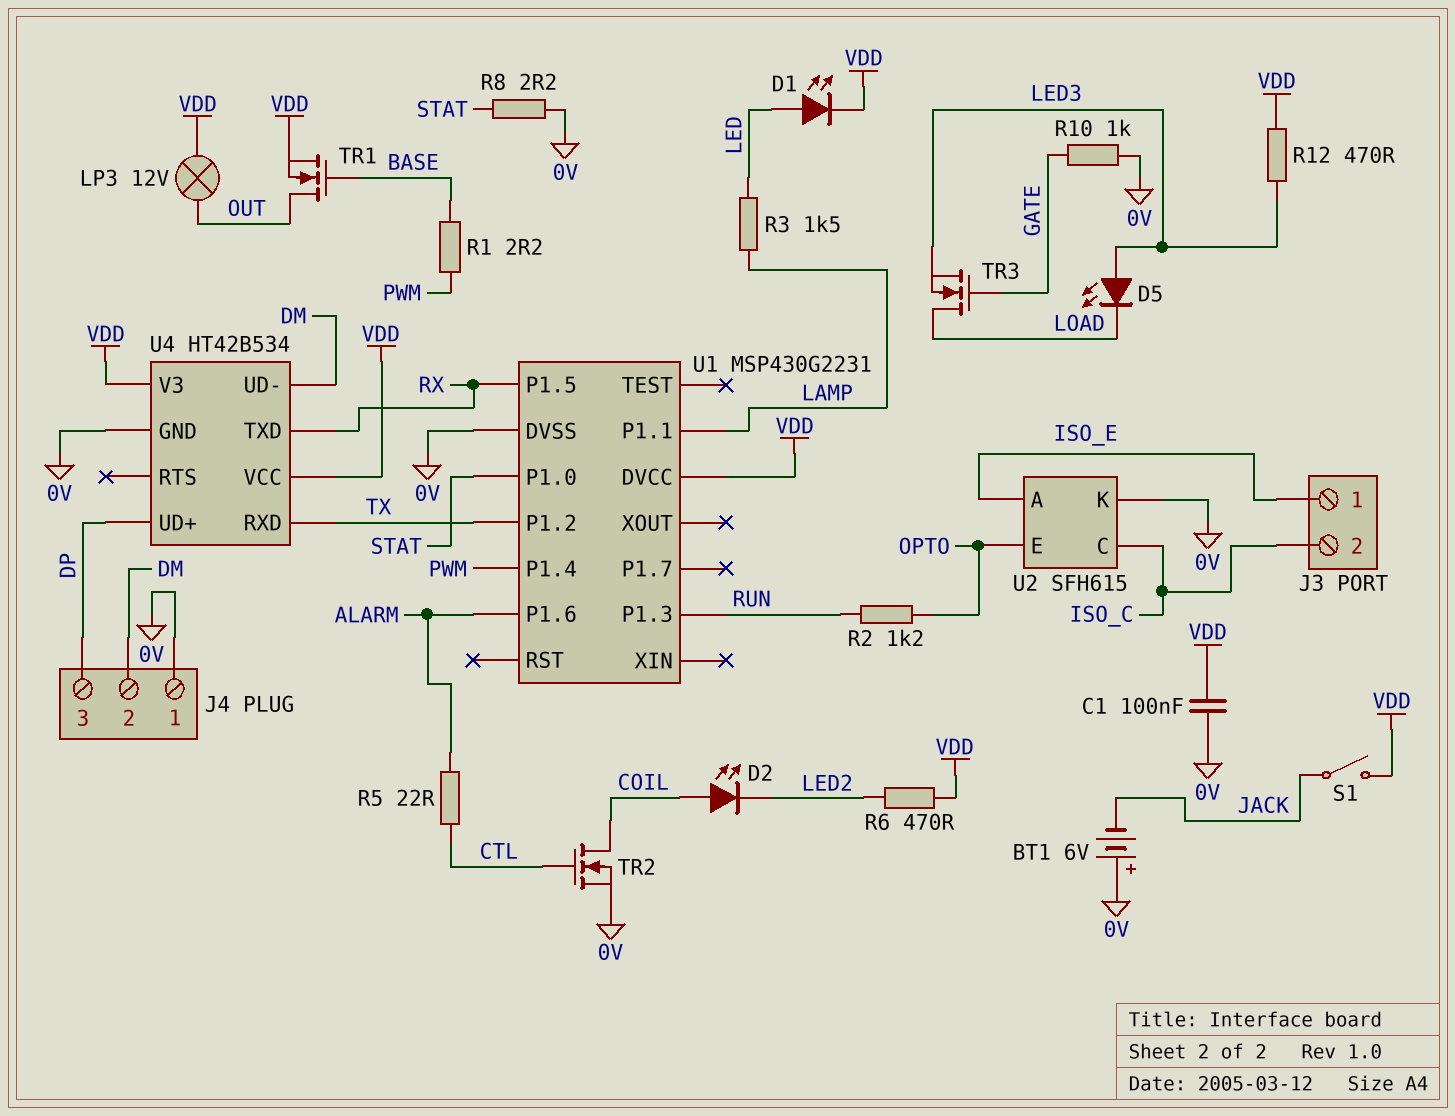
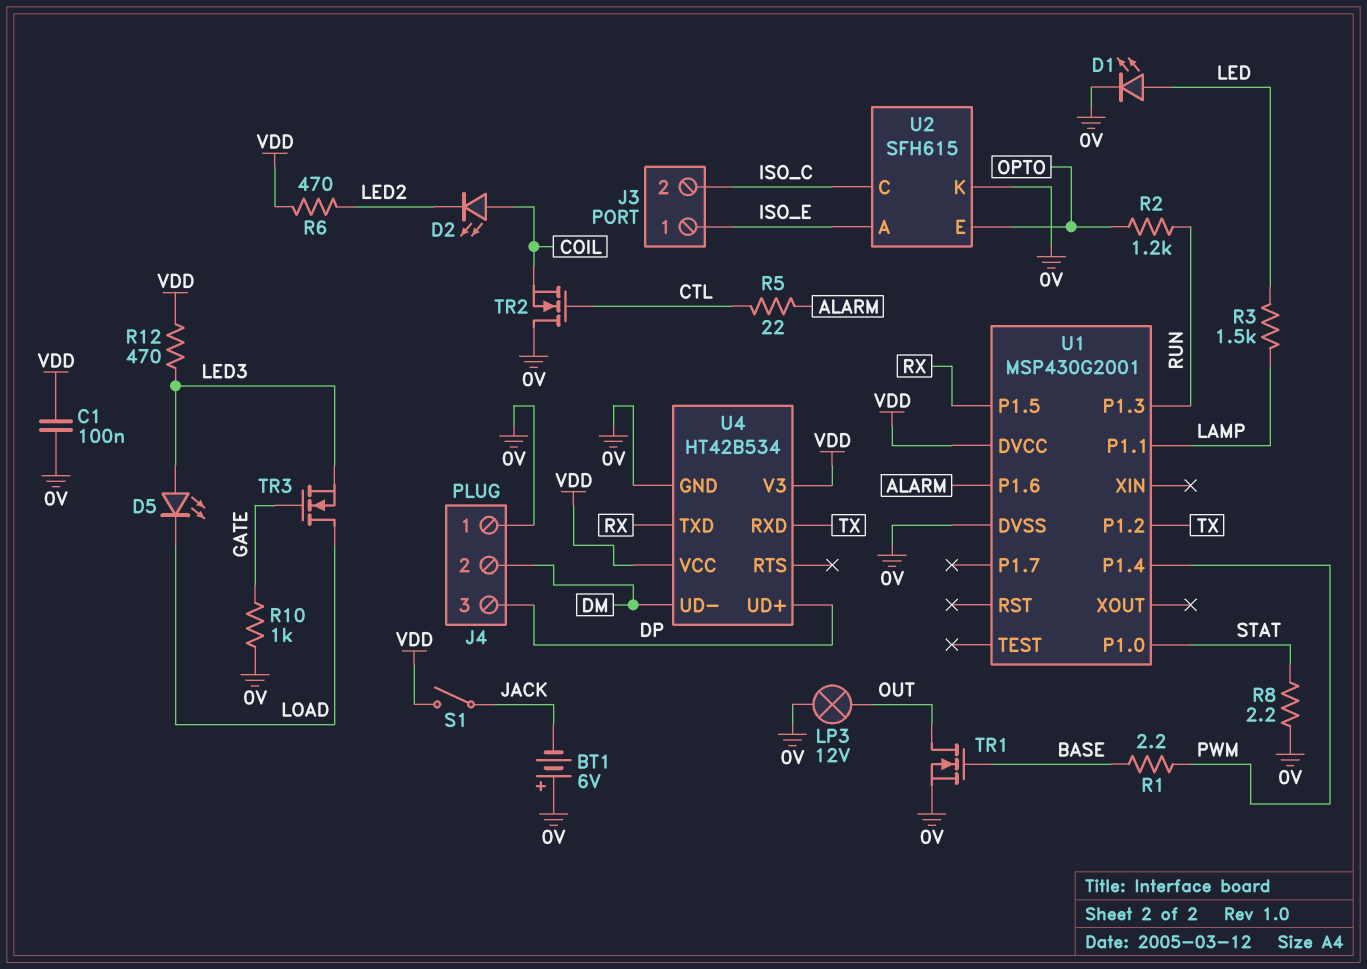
D1: LED (A LED, K VDD) -> LED (A LED, K 0V)
LP3: lamp 12V (OUT, VDD) -> lamp 12V (0V, OUT)
TR1: NMOS (G BASE, D OUT, S VDD) -> NMOS (G BASE, D OUT, S 0V)
TR2: NMOS (G CTL, D COIL, S 0V) -> NMOS (G CTL, D 0V, S COIL)
U1: MSP430G2231 -> MSP430G2001

